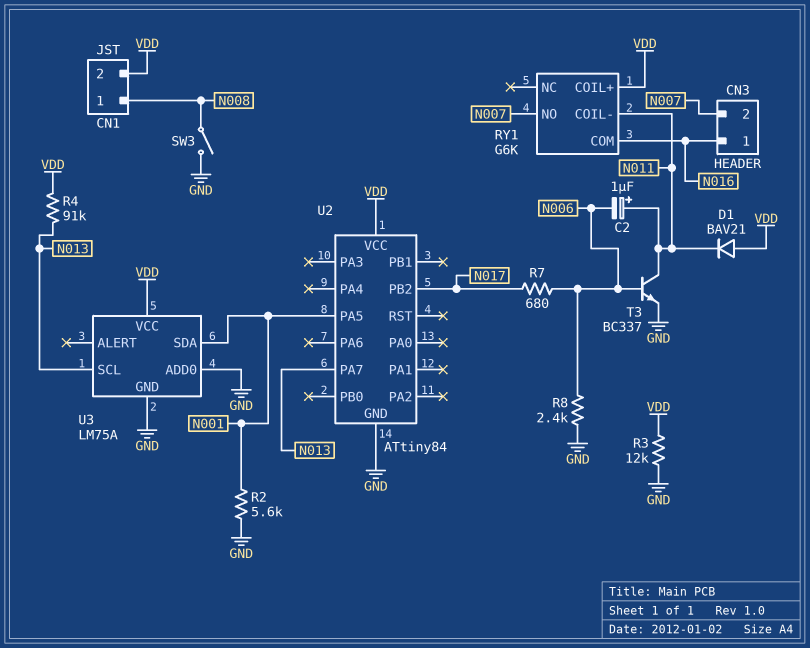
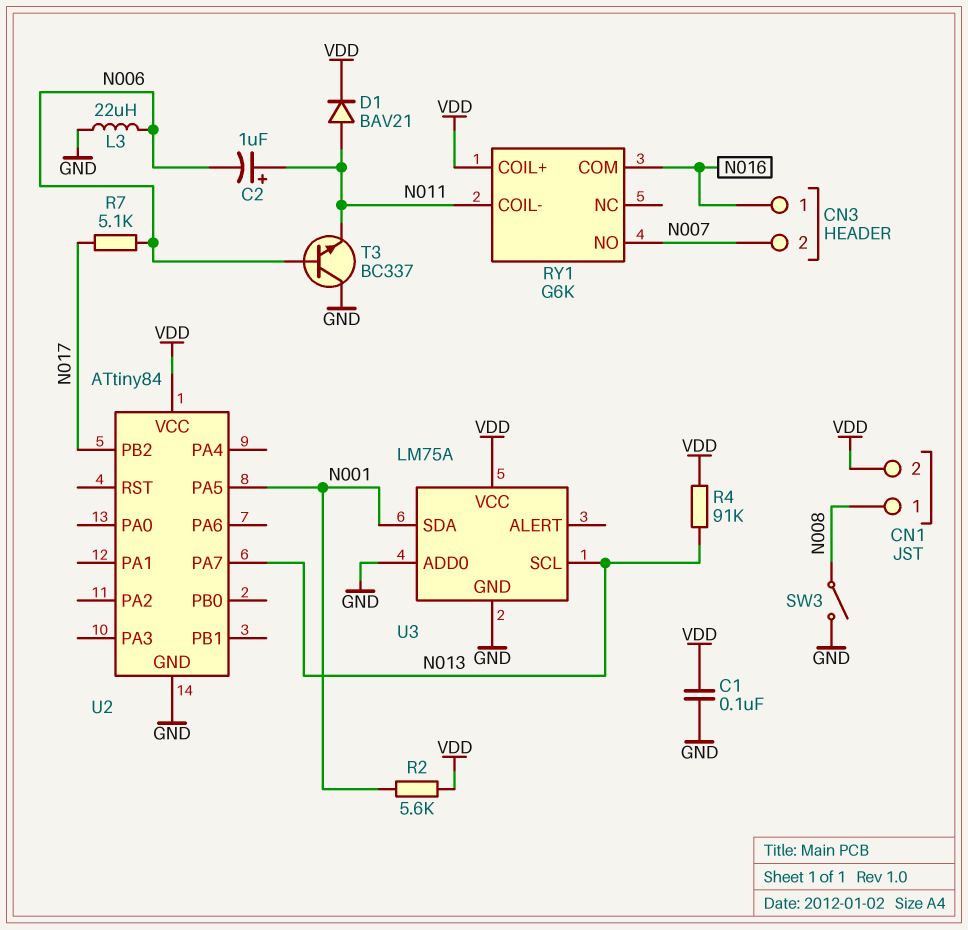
C1: none -> 100nF (GND, VDD)
D1: diode BAV21 (A VDD, K N011) -> diode BAV21 (A N011, K VDD)
L3: none -> 22uH (GND, N006)
R2: 5.6k (GND, N001) -> 5.6k (N001, VDD)
R3: 12k (GND, VDD) -> none
R7: 680 (N006, N017) -> 5.1k (N006, N017)
R8: 2.4k (GND, N006) -> none
T3: NPN BC337 (B N006, C N011, E GND) -> NPN BC337 (B N006, C GND, E N011)

